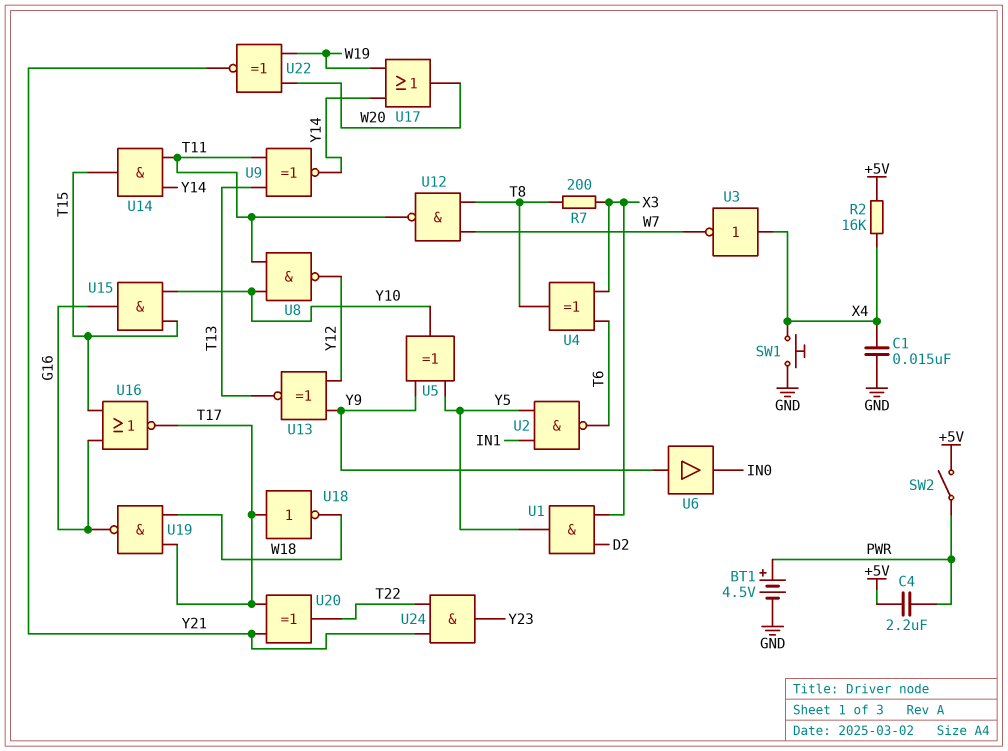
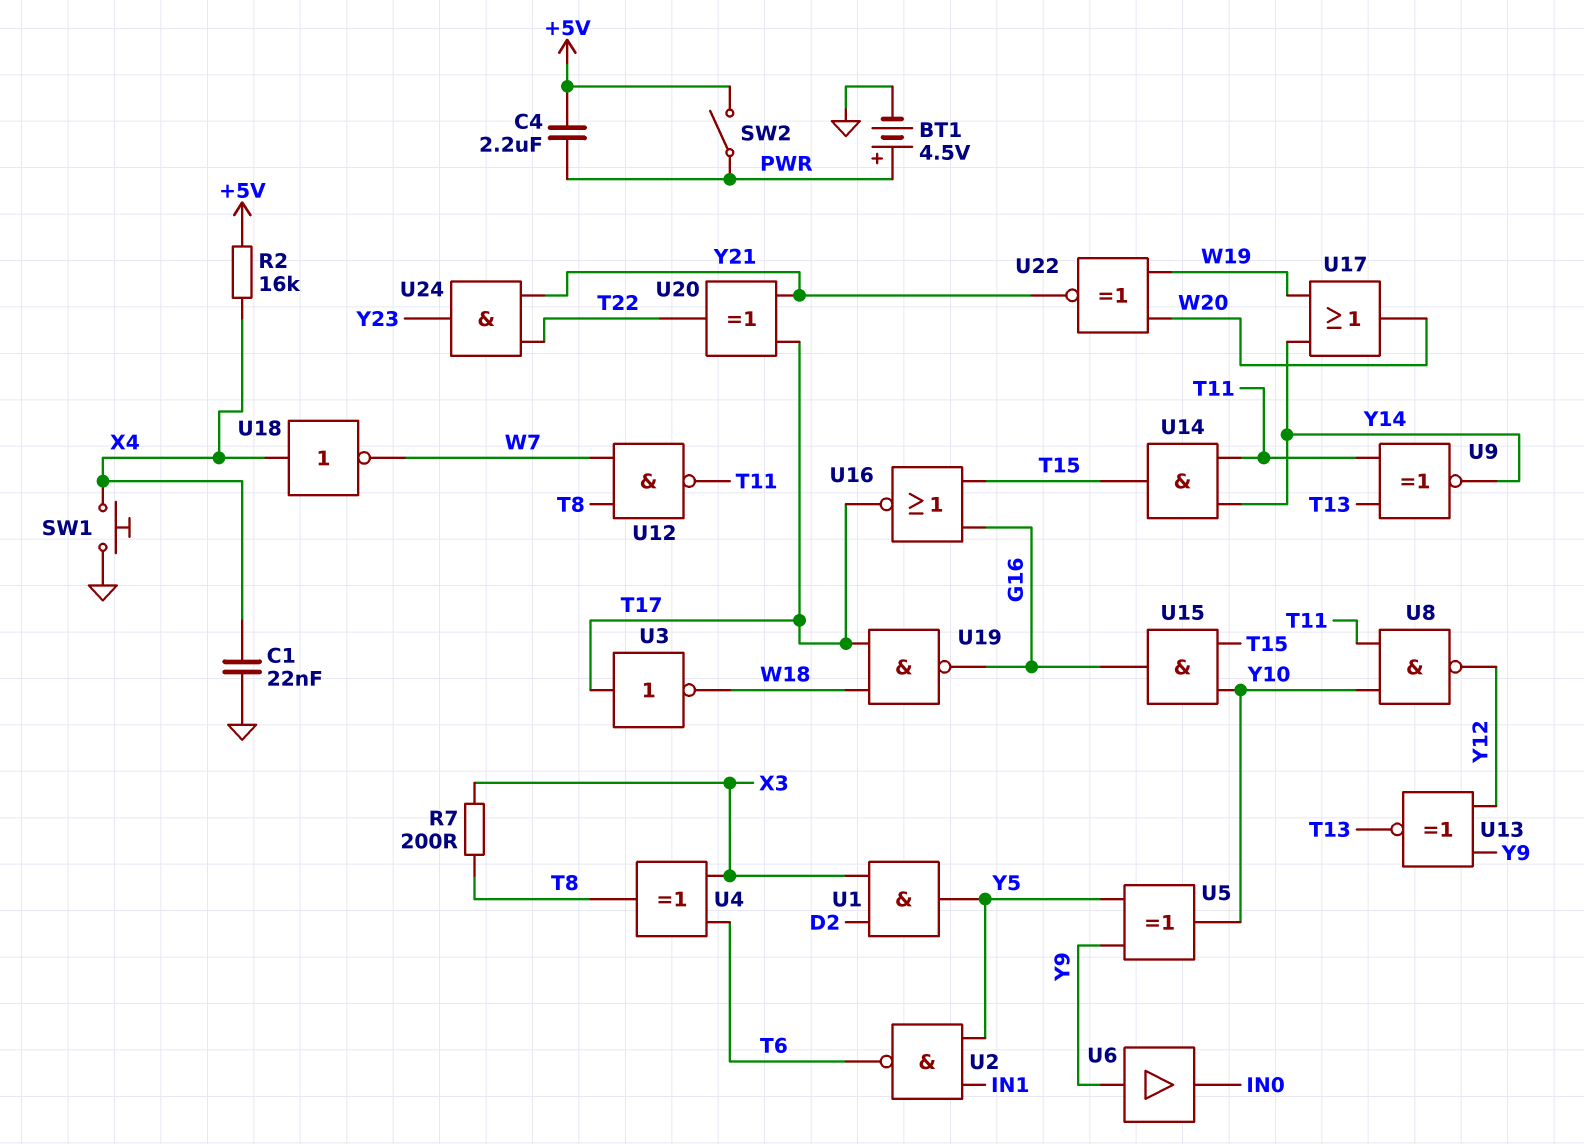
C1: 15nF (GND, X4) -> 22nF (GND, X4)
U3: NOT (in X4, out W7) -> NOT (in T17, out W18)
U18: NOT (in T17, out W18) -> NOT (in X4, out W7)

